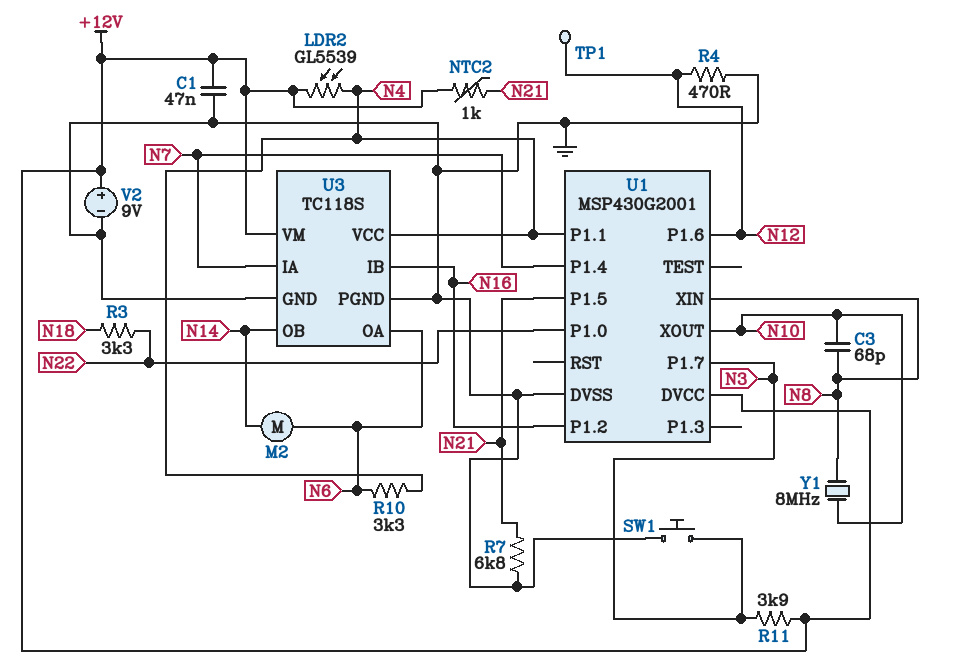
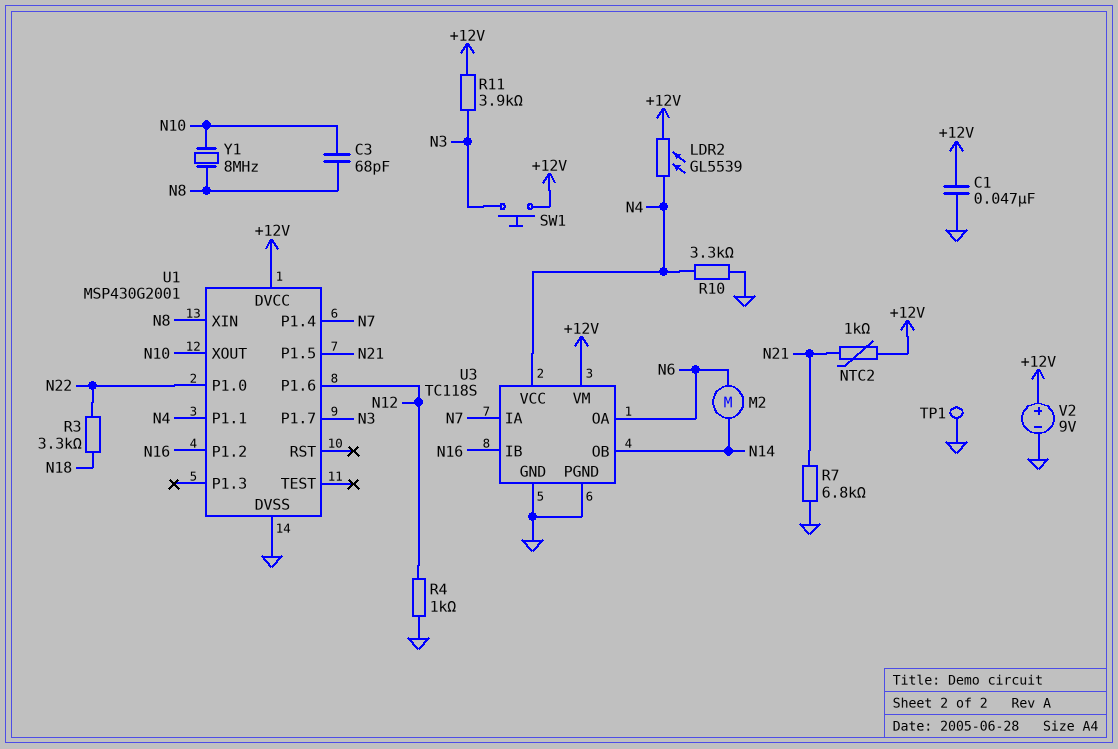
R4: 470 (GND, N12) -> 1k (GND, N12)
R10: 3.3k (N4, N6) -> 3.3k (GND, N4)
SW1: button (GND, N3) -> button (+12V, N3)
TP1: test point (N12) -> test point (GND)

